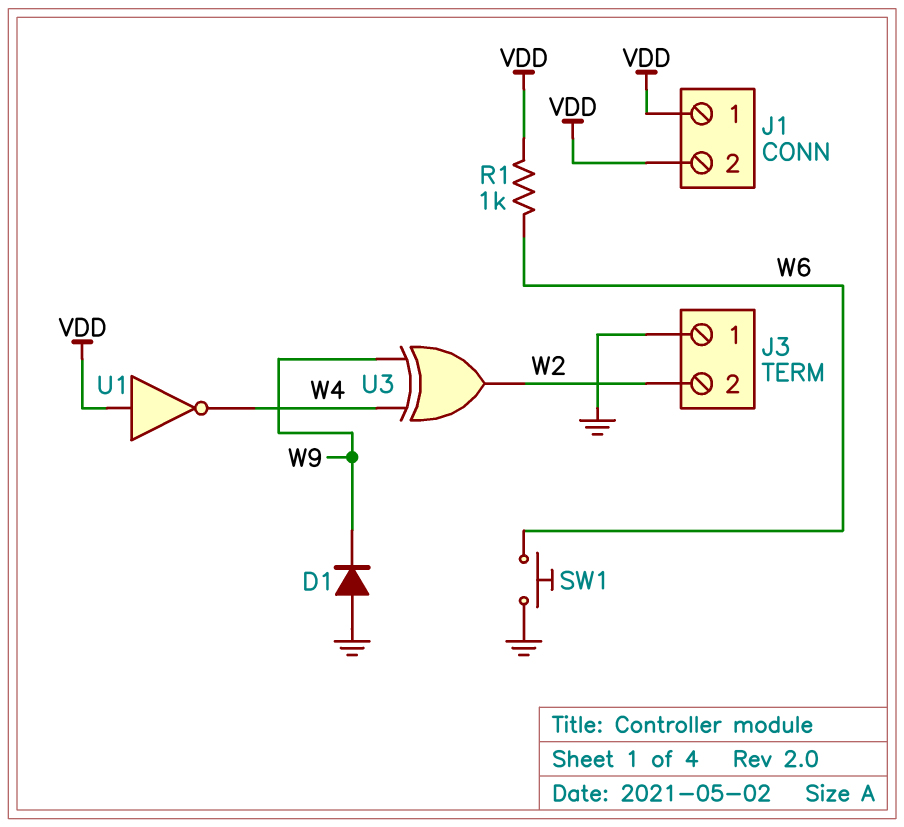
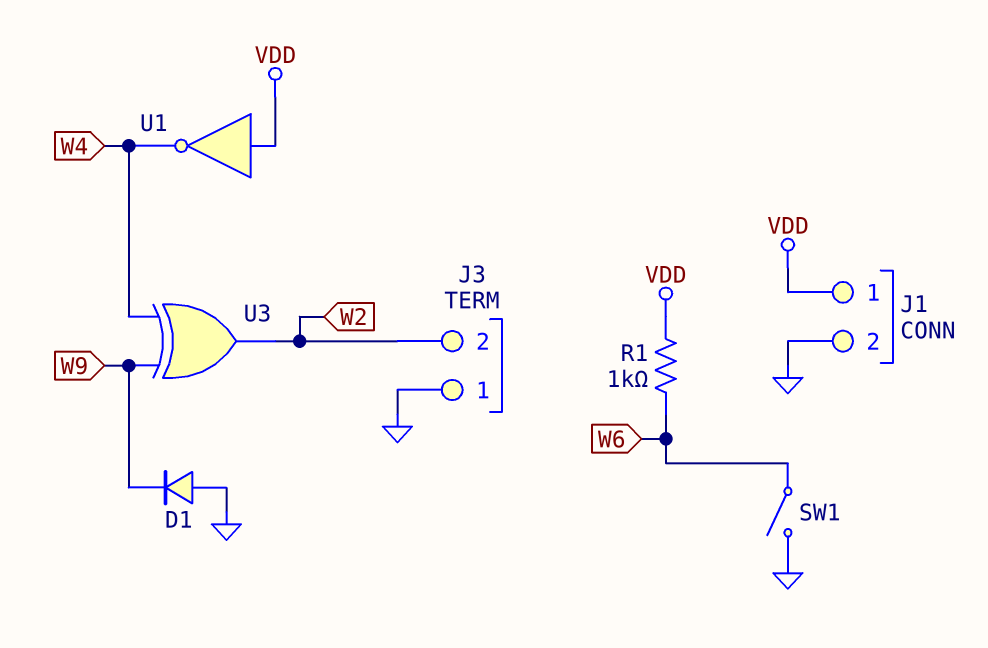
J1 pin 2: VDD -> GND
SW1: button (GND, W6) -> switch (GND, W6)

